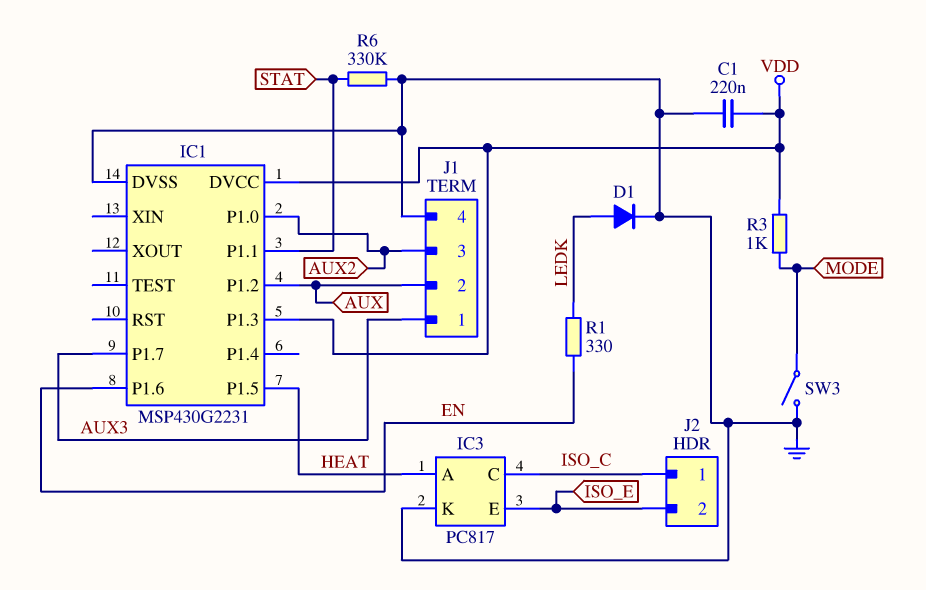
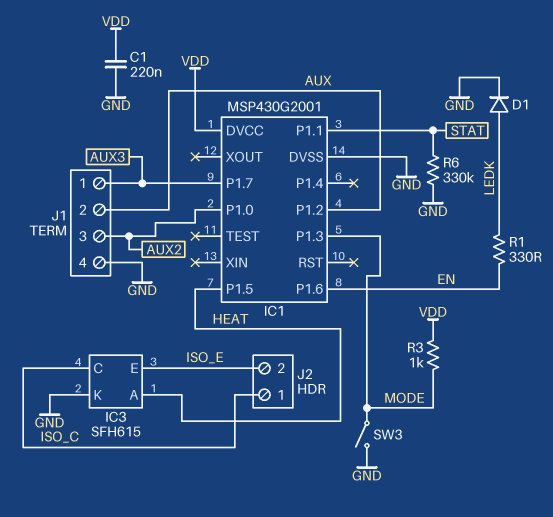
IC1: MSP430G2231 -> MSP430G2001
IC1 pin P1.3: VDD -> MODE
IC3: PC817 -> SFH615

